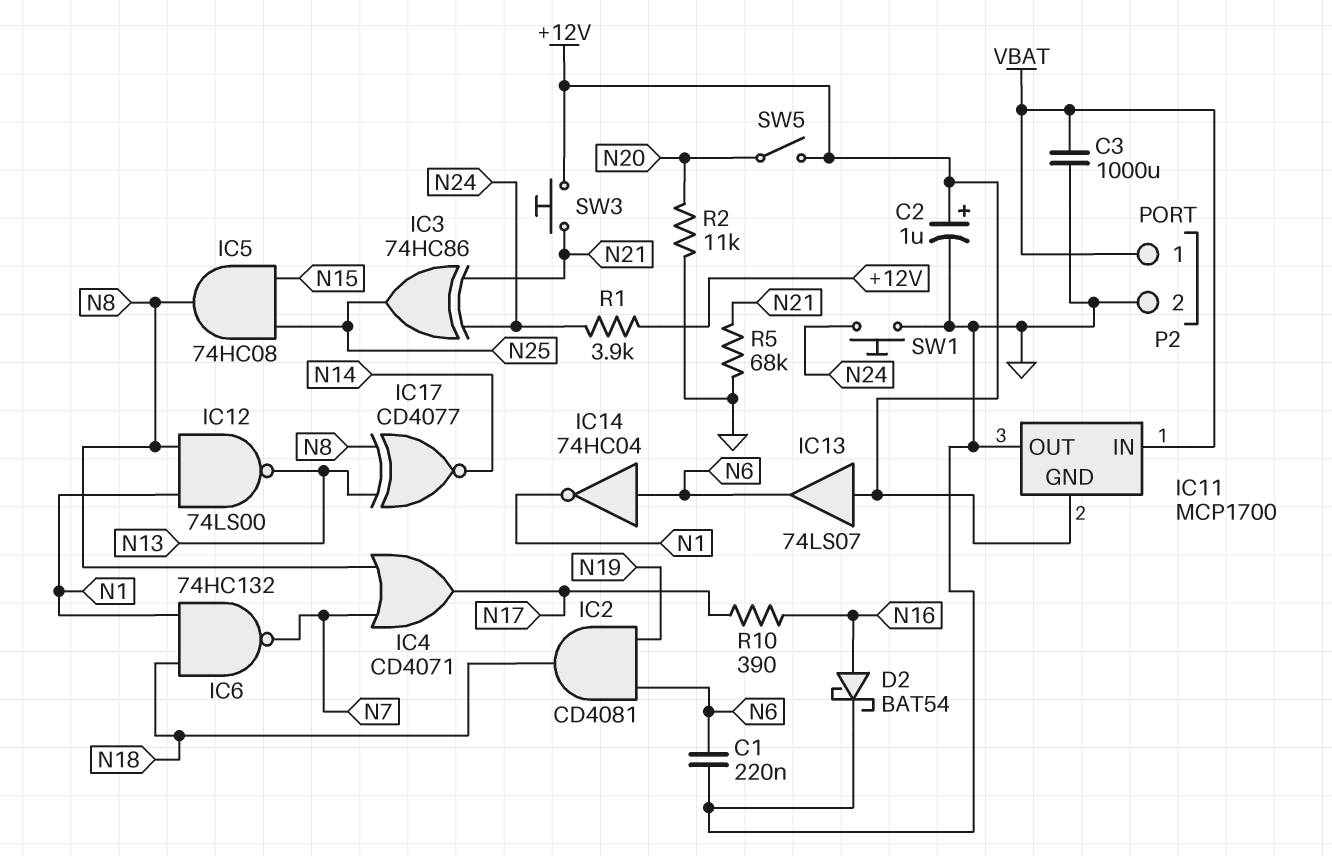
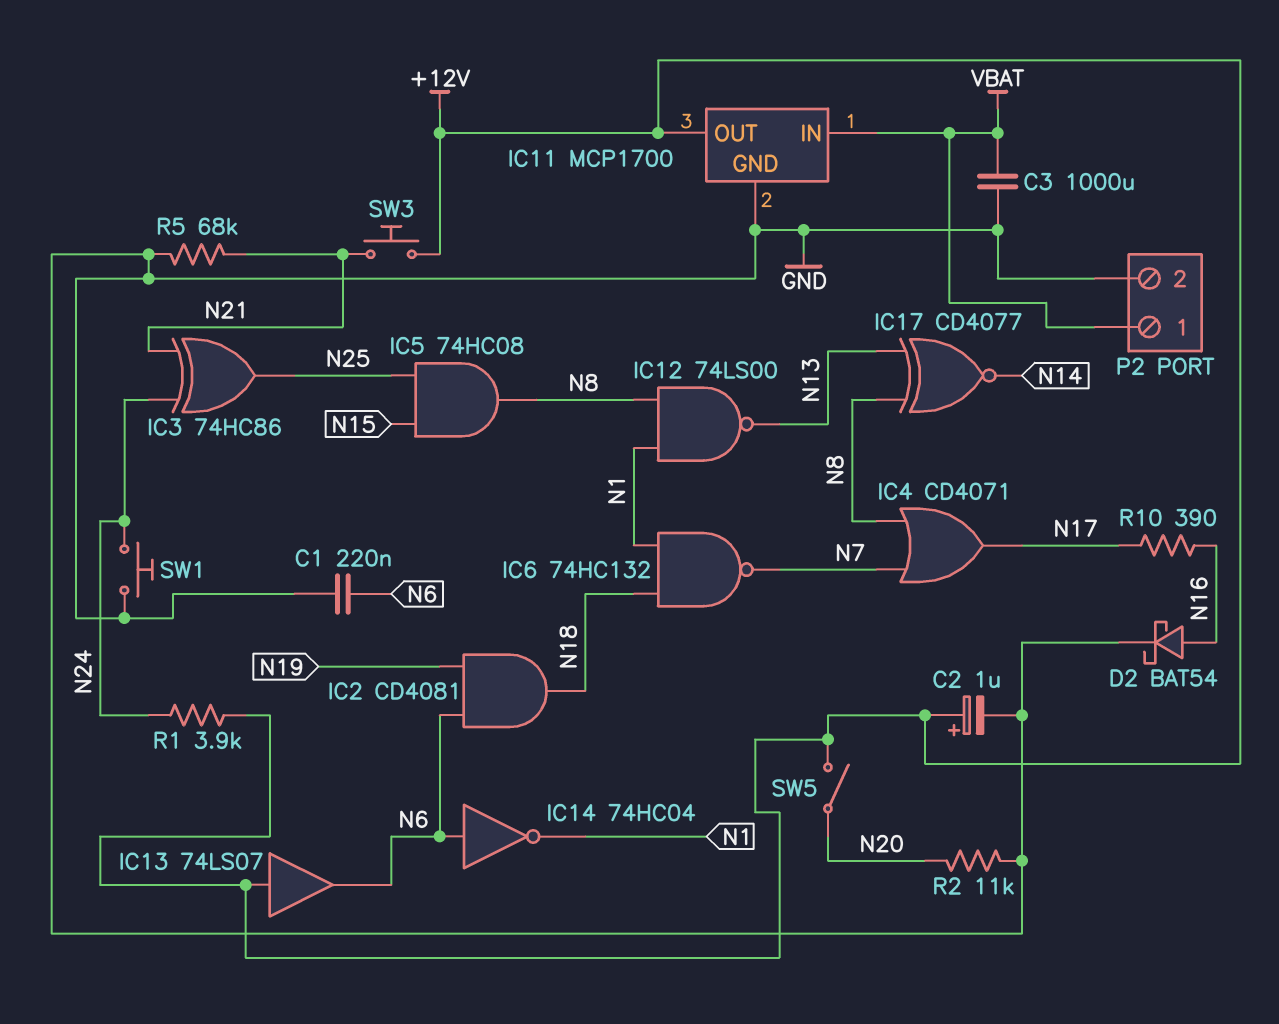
IC11 pin GND: +12V -> GND
IC11 pin OUT: GND -> +12V

